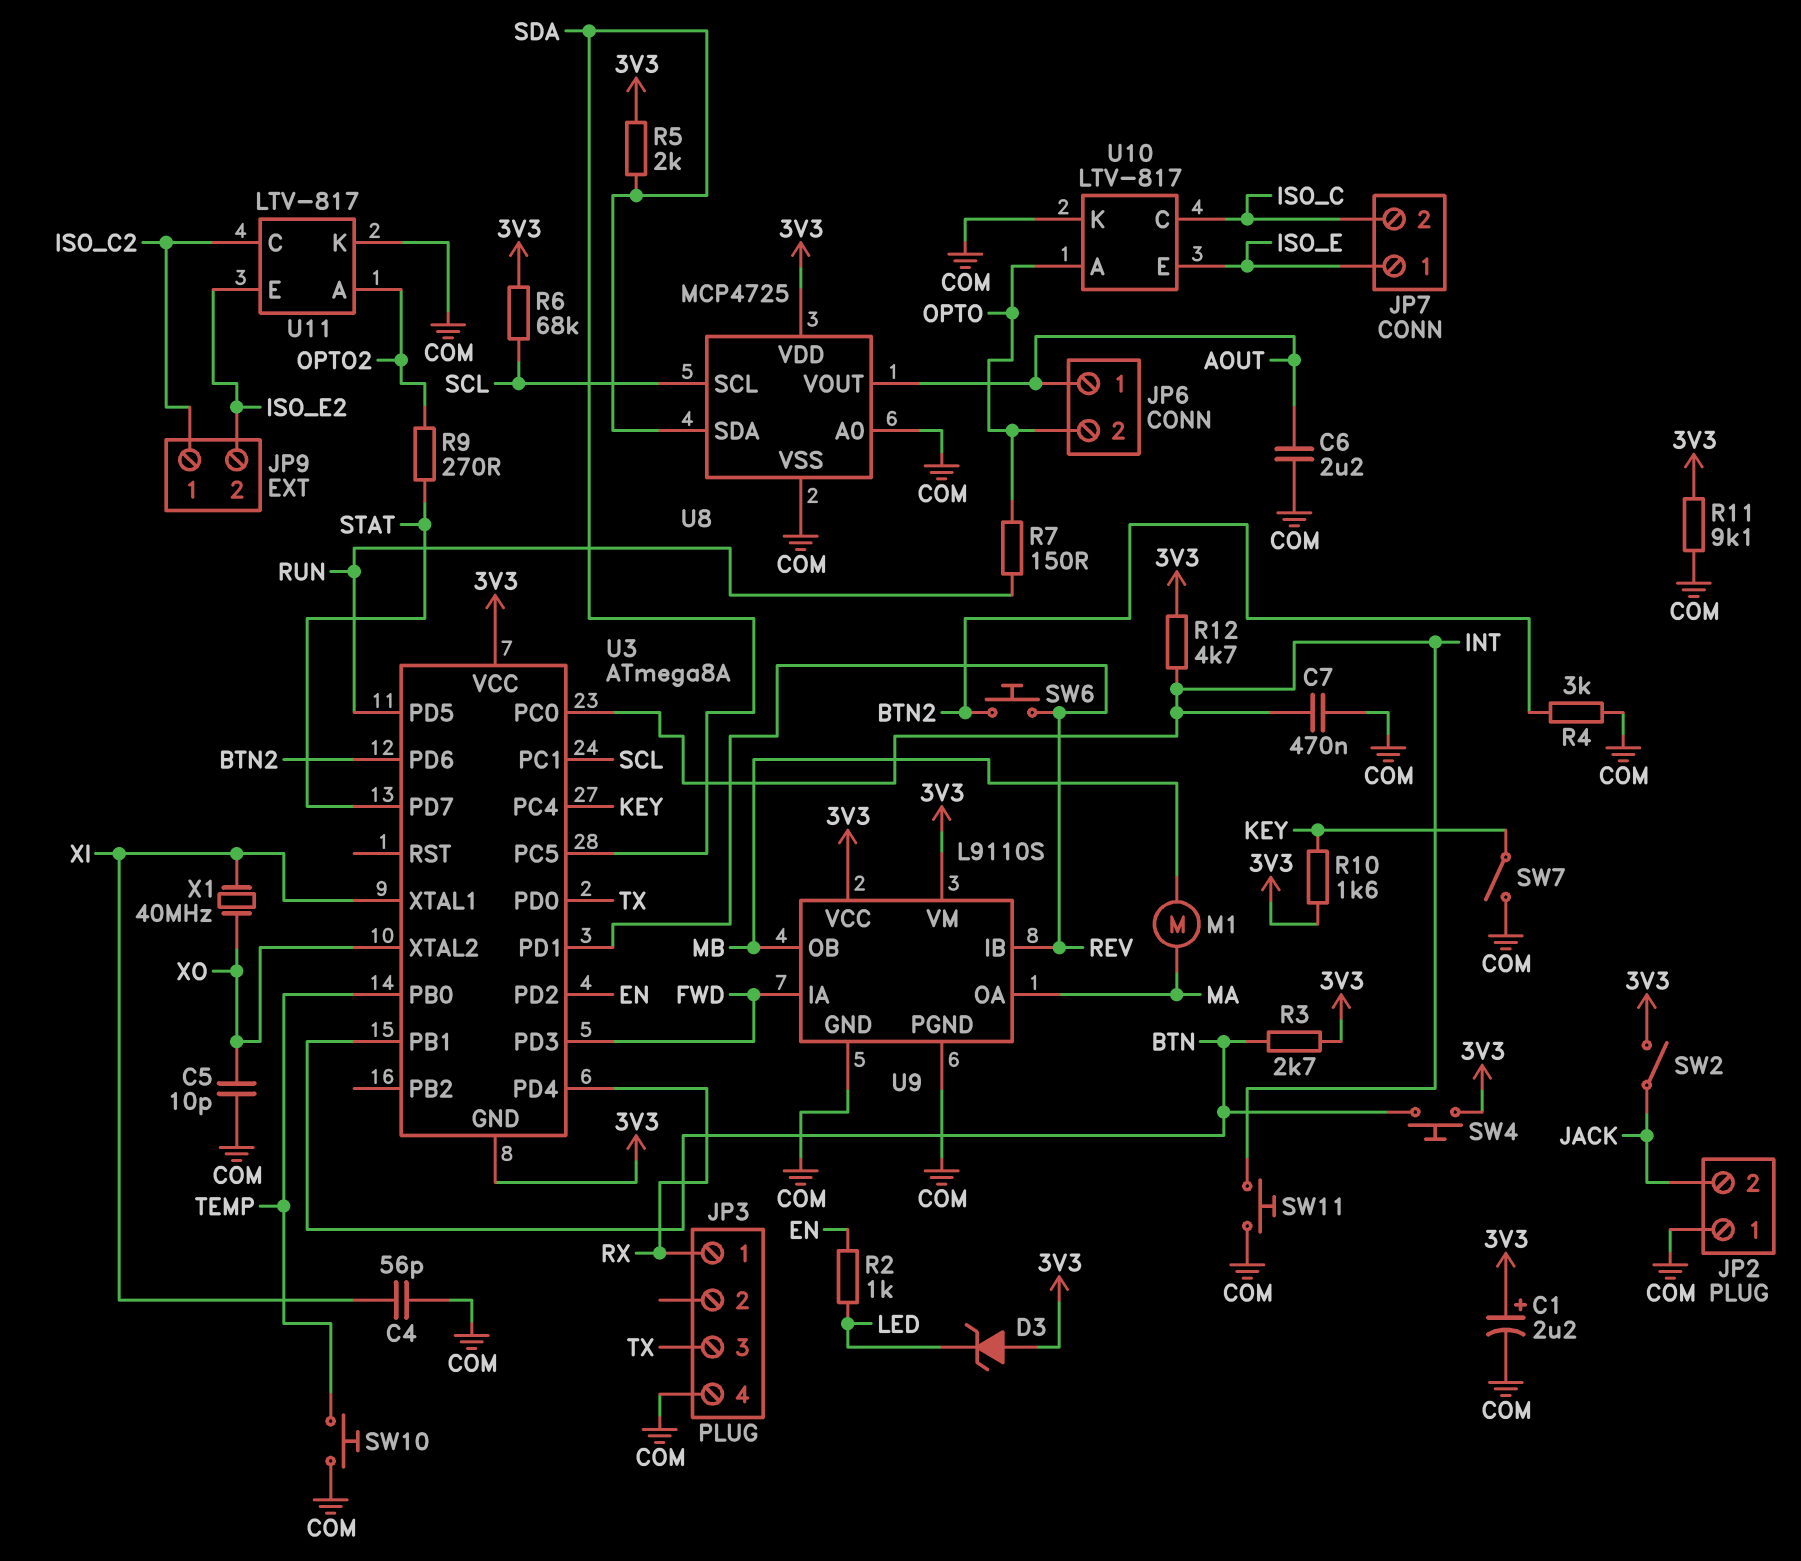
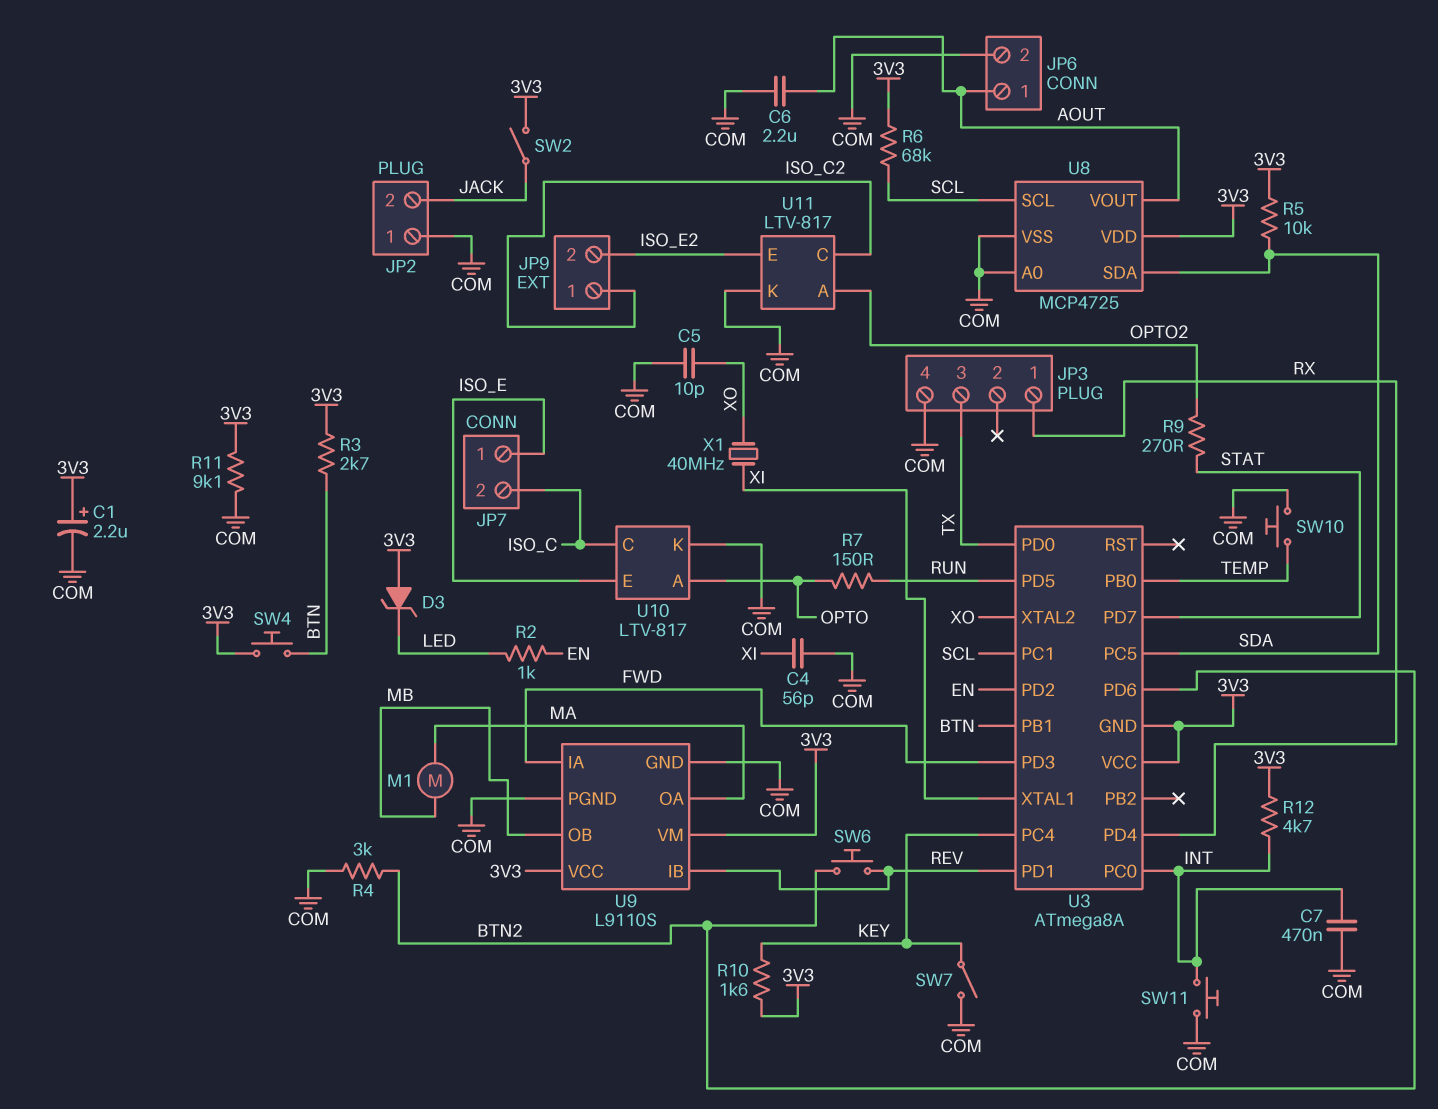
JP6 pin 2: OPTO -> COM
R5: 2k (3V3, SDA) -> 10k (3V3, SDA)

